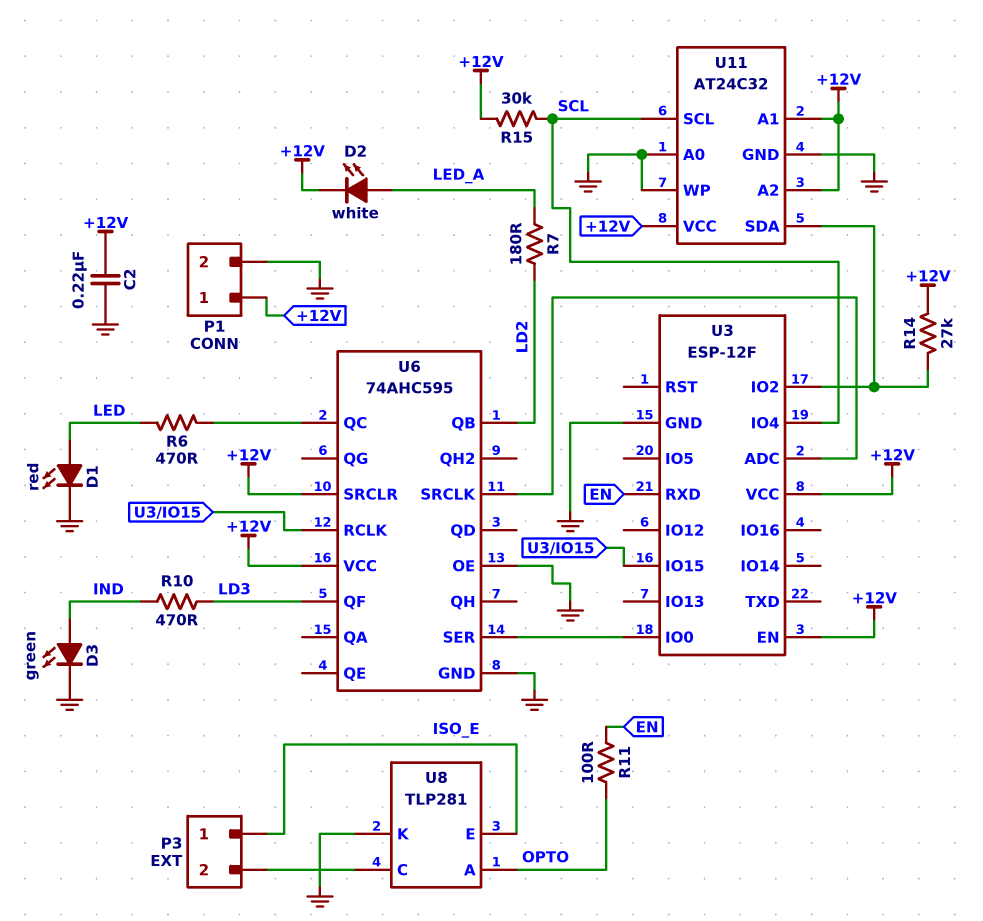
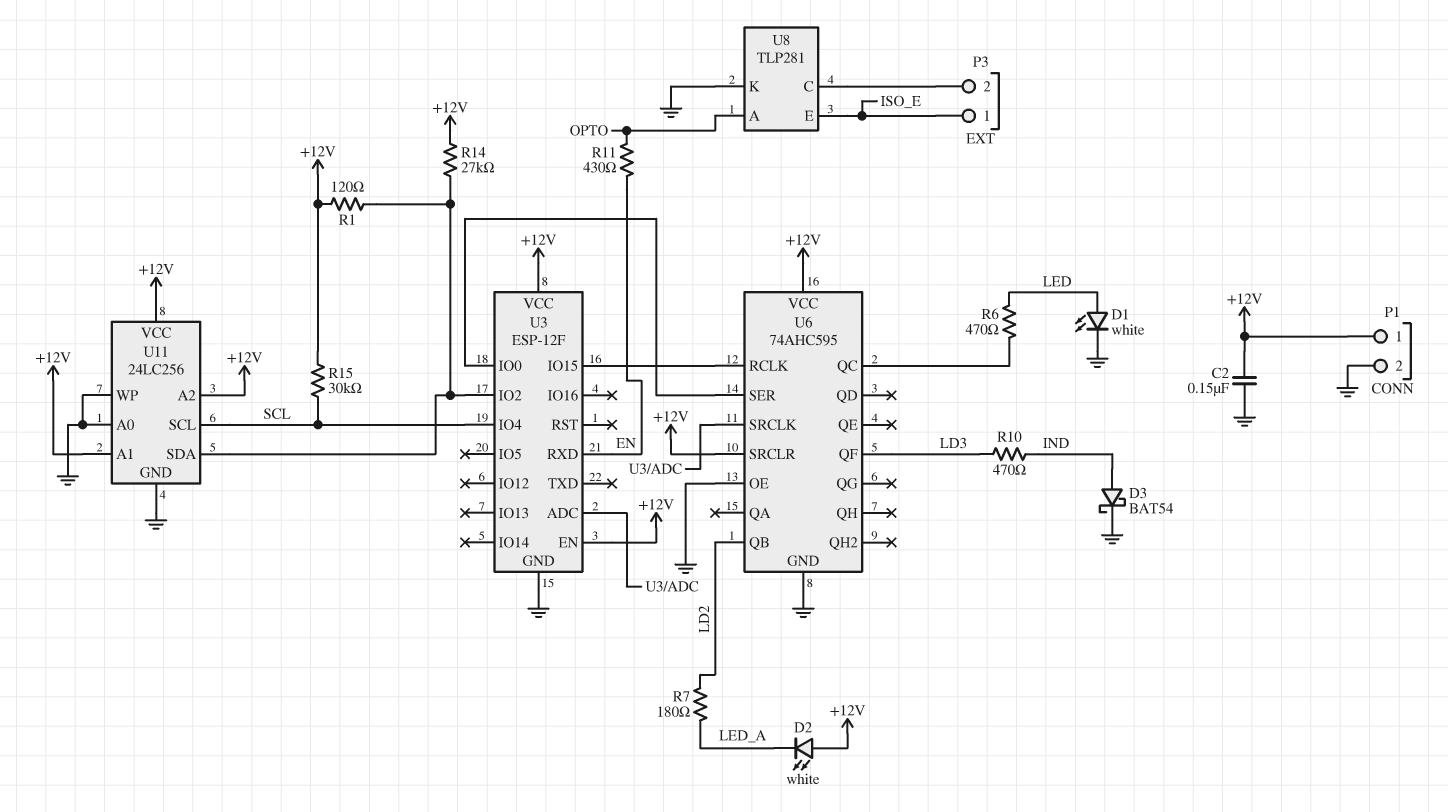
C2: 220nF (+12V, GND) -> 150nF (+12V, GND)
D1: LED red (A LED, K GND) -> LED white (A LED, K GND)
D2: LED white (A LED_A, K +12V) -> LED white (A +12V, K LED_A)
D3: LED green (A IND, K GND) -> schottky BAT54 (A IND, K GND)
R1: none -> 120 (+12V, U3/IO2)
R11: 100 (EN, OPTO) -> 430 (EN, OPTO)
U11: AT24C32 -> 24LC256

